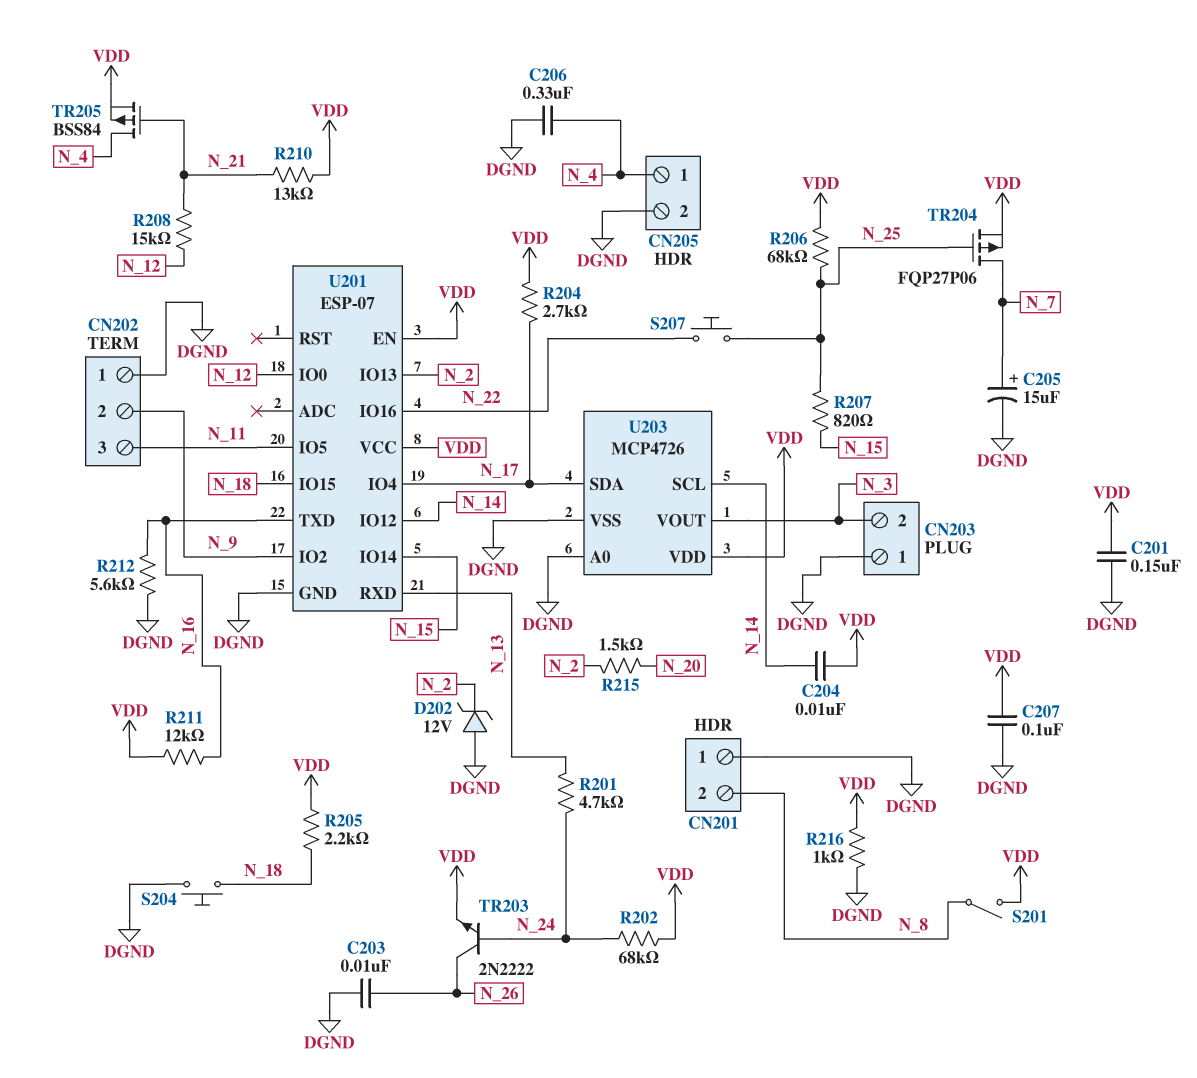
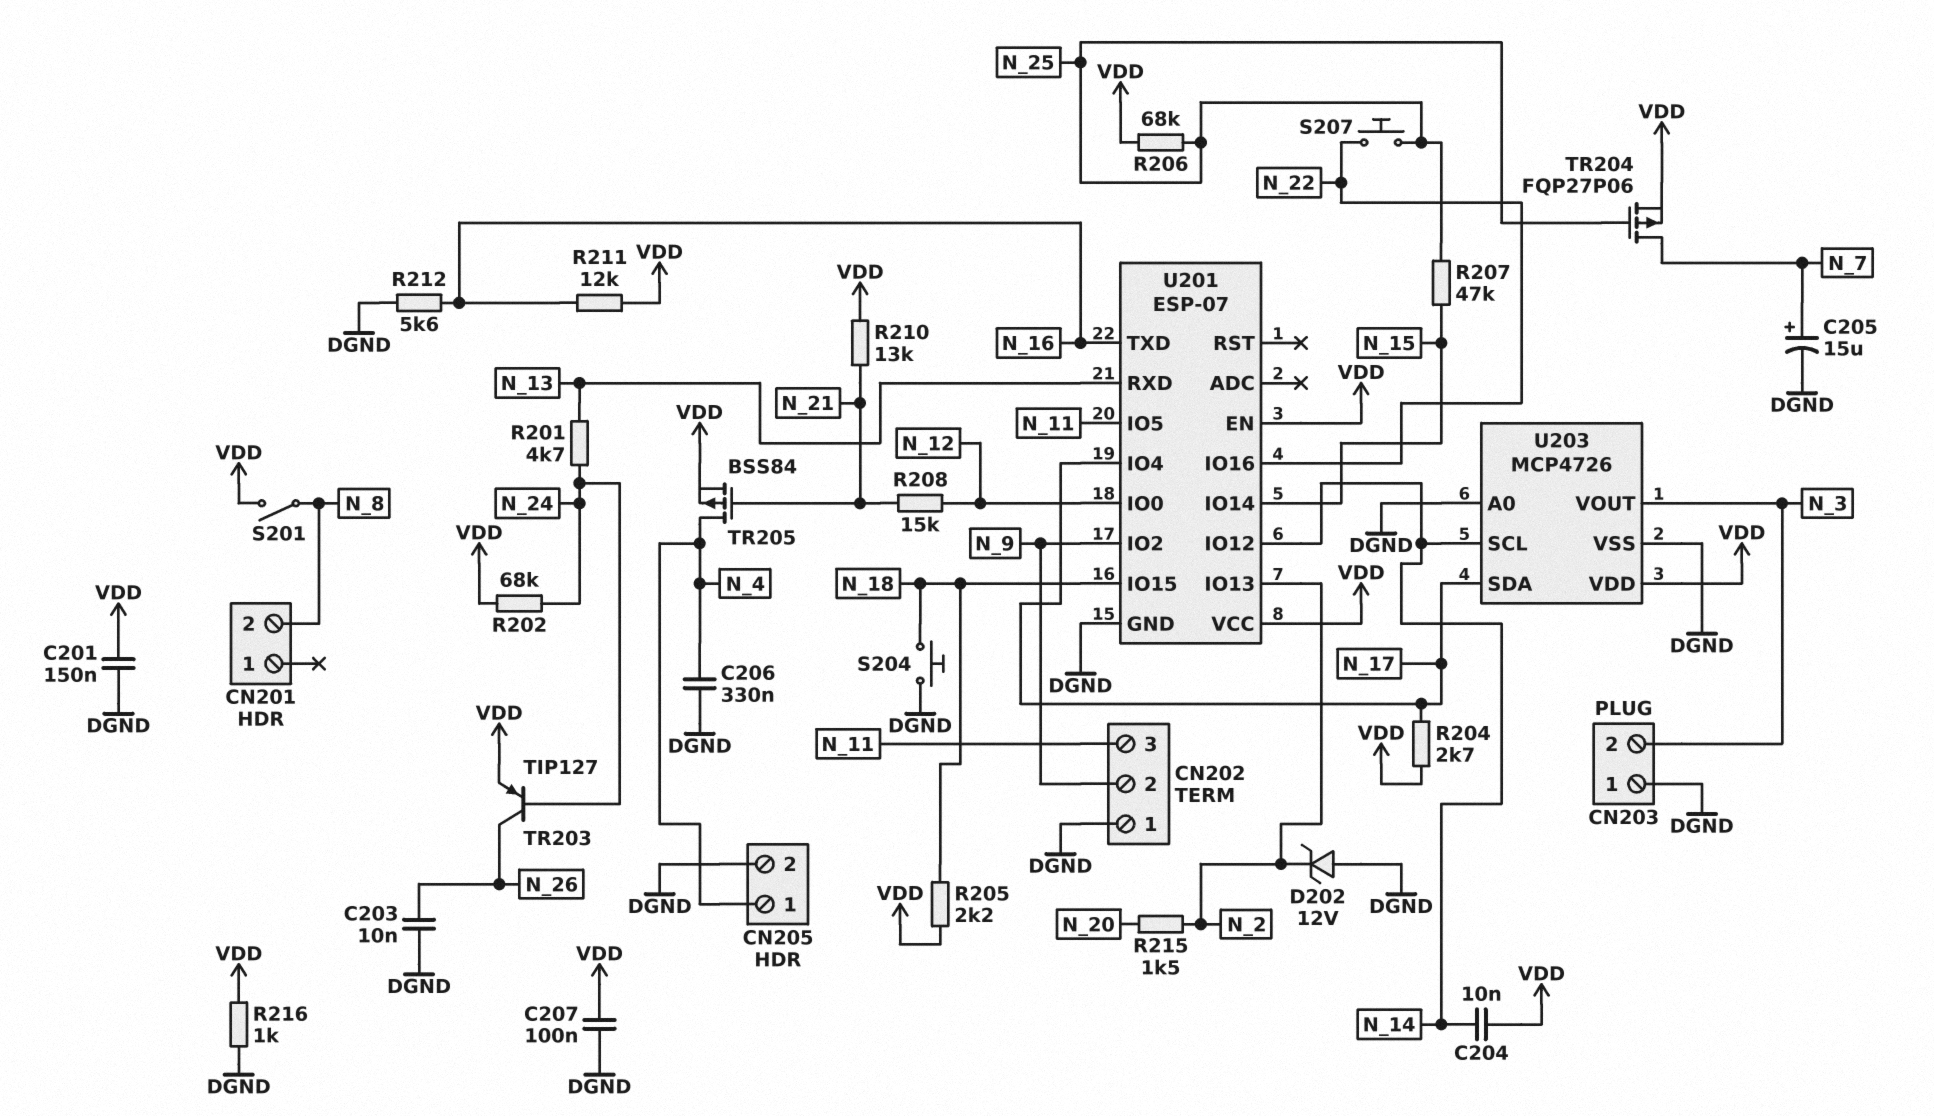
CN201 pin 1: DGND -> none
R207: 820 (N_15, N_25) -> 47k (N_15, N_25)
TR203: NPN 2N2222 (B N_24, C N_26, E VDD) -> PNP TIP127 (B N_24, C N_26, E VDD)

